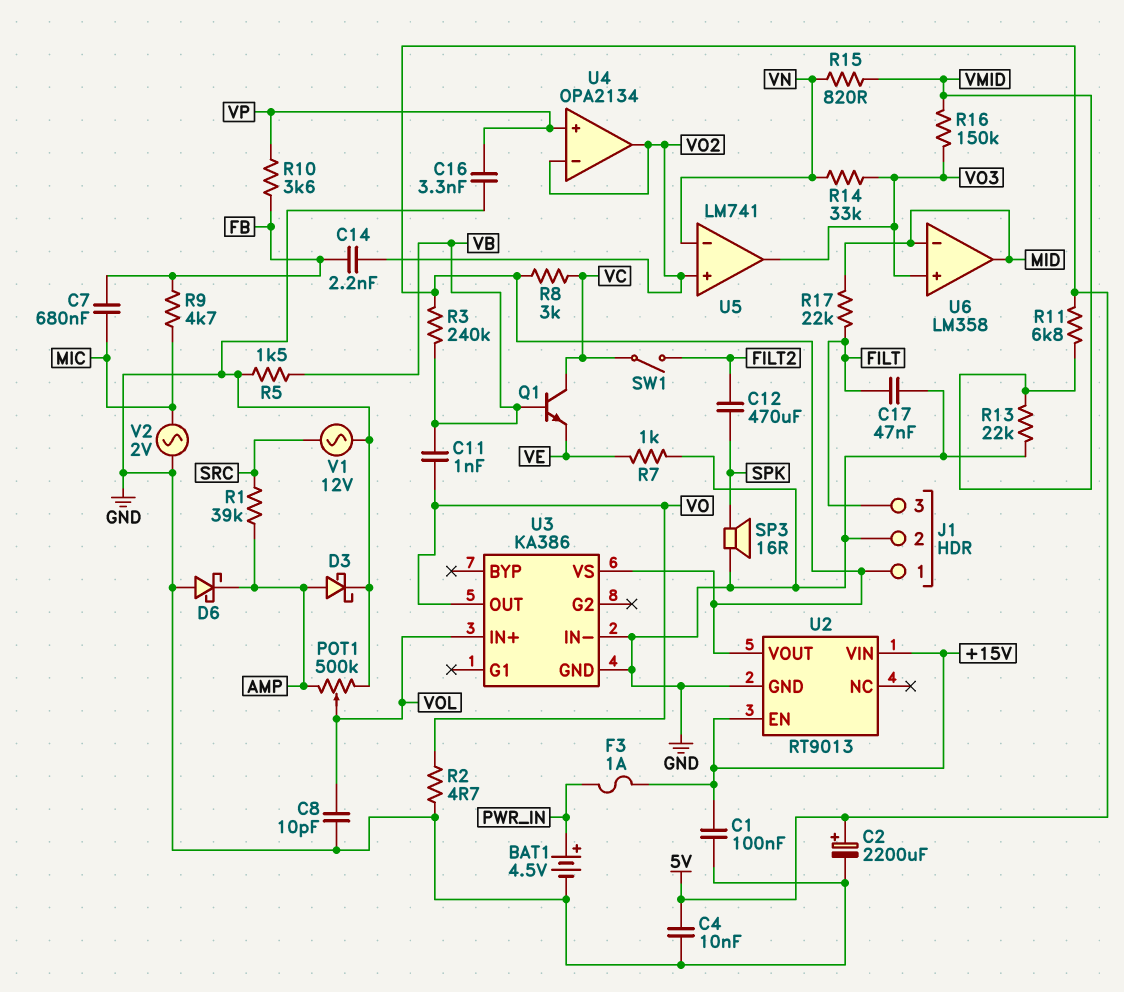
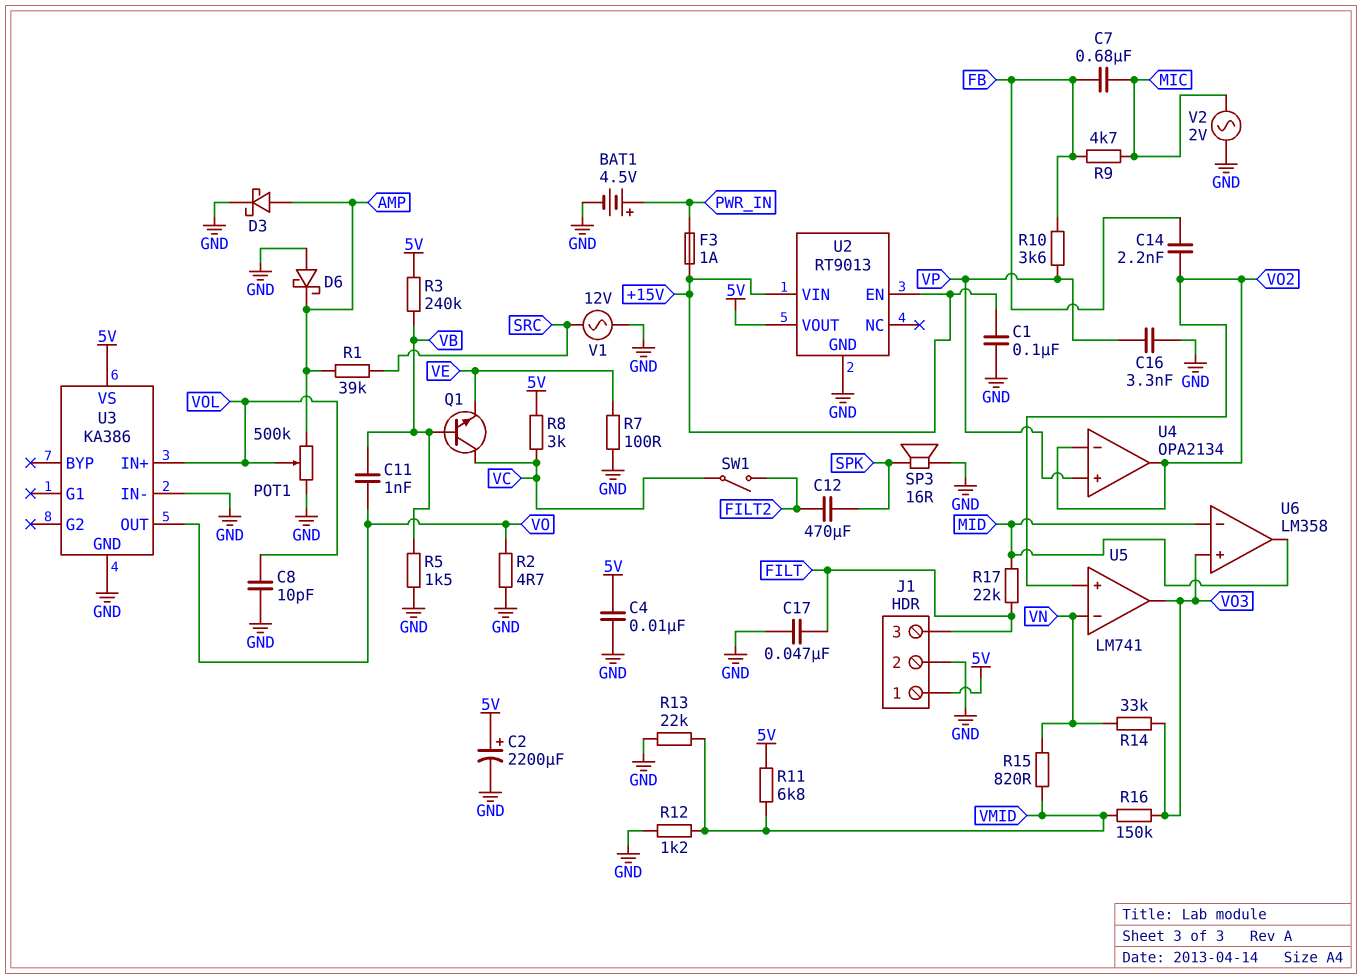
R7: 1k (GND, VE) -> 100 (GND, VE)
R12: none -> 1.2k (GND, VMID)

